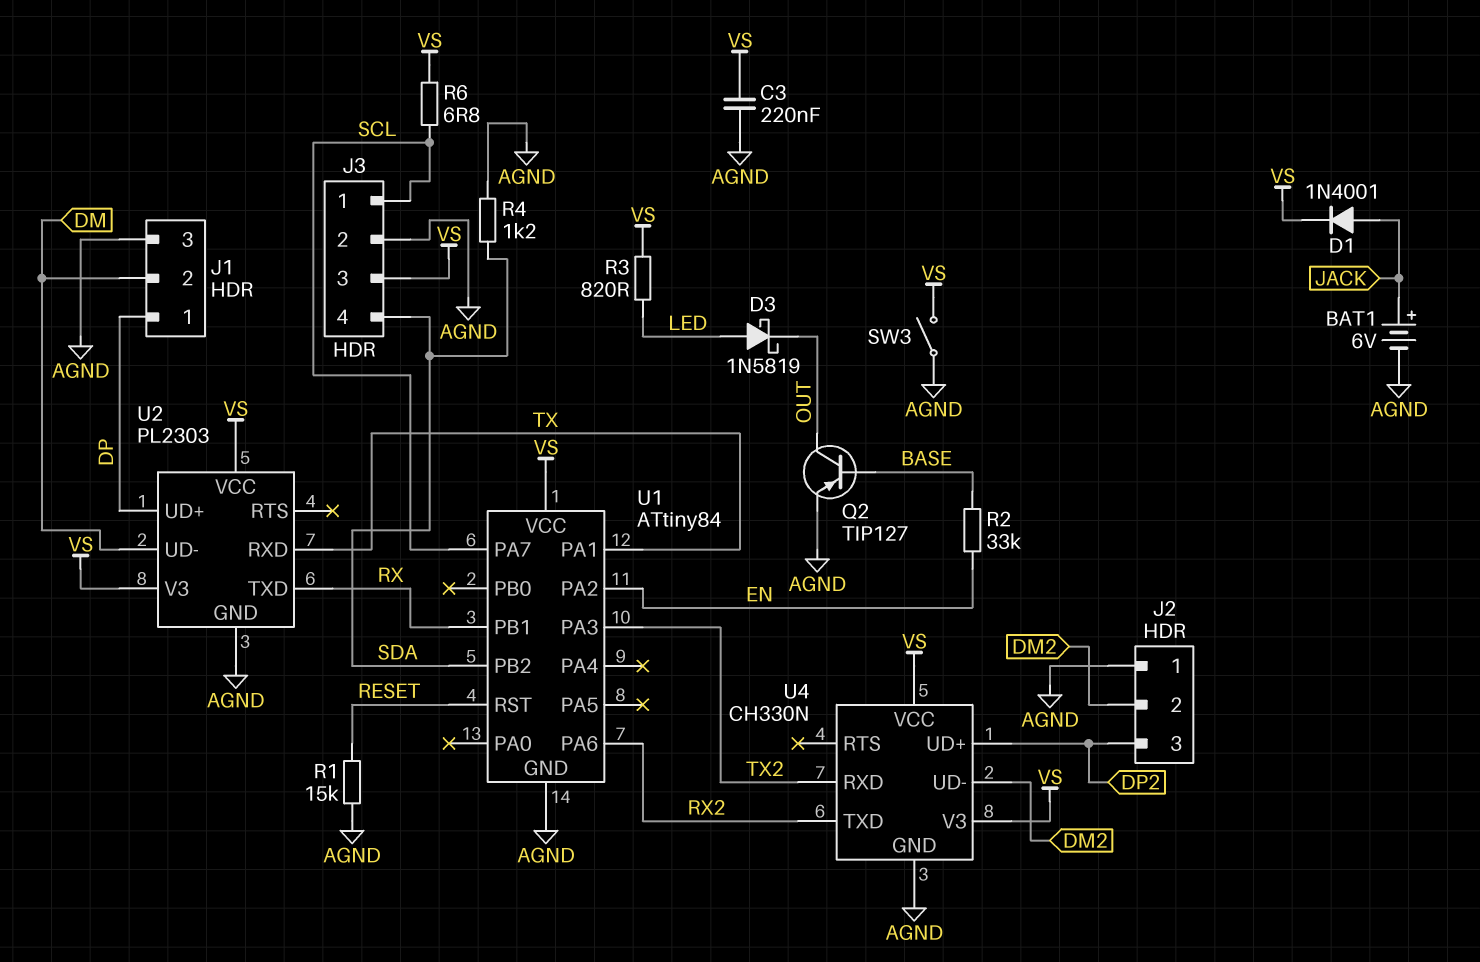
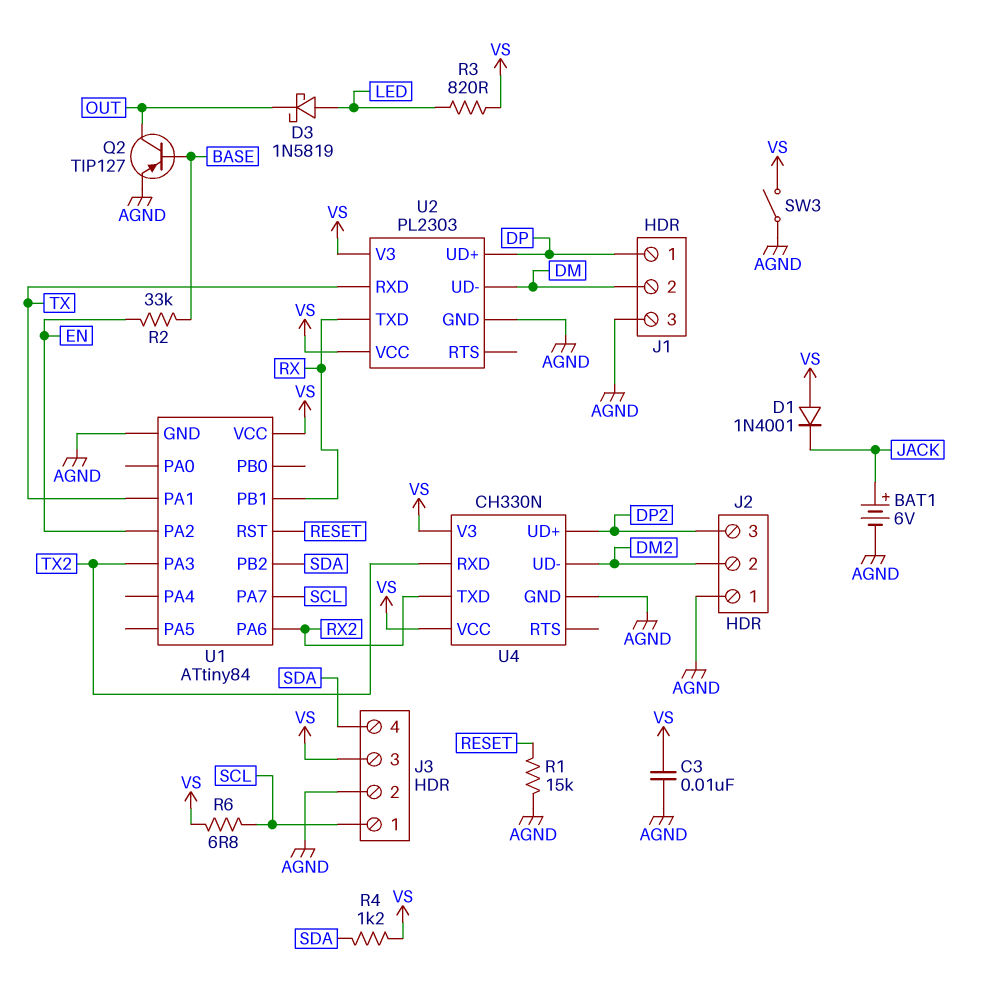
C3: 220nF (AGND, VS) -> 10nF (AGND, VS)
D1: diode 1N4001 (A JACK, K VS) -> diode 1N4001 (A VS, K JACK)
R4: 1.2k (AGND, SDA) -> 1.2k (SDA, VS)

